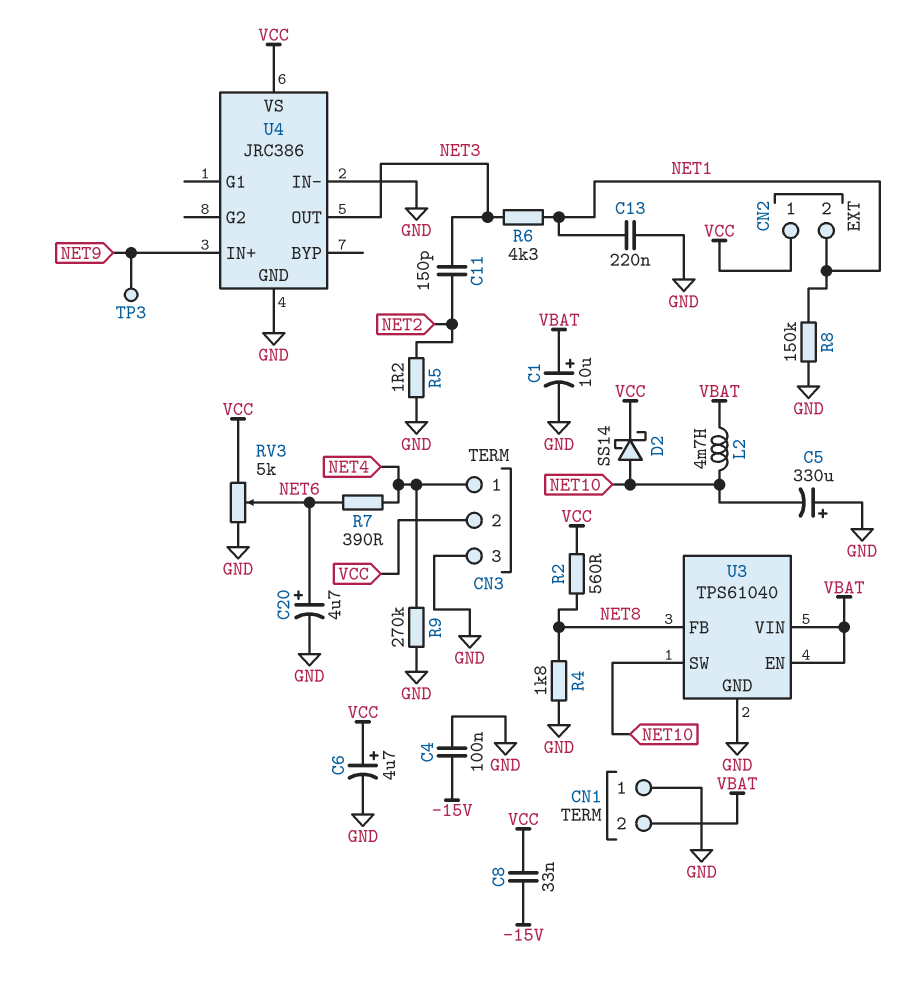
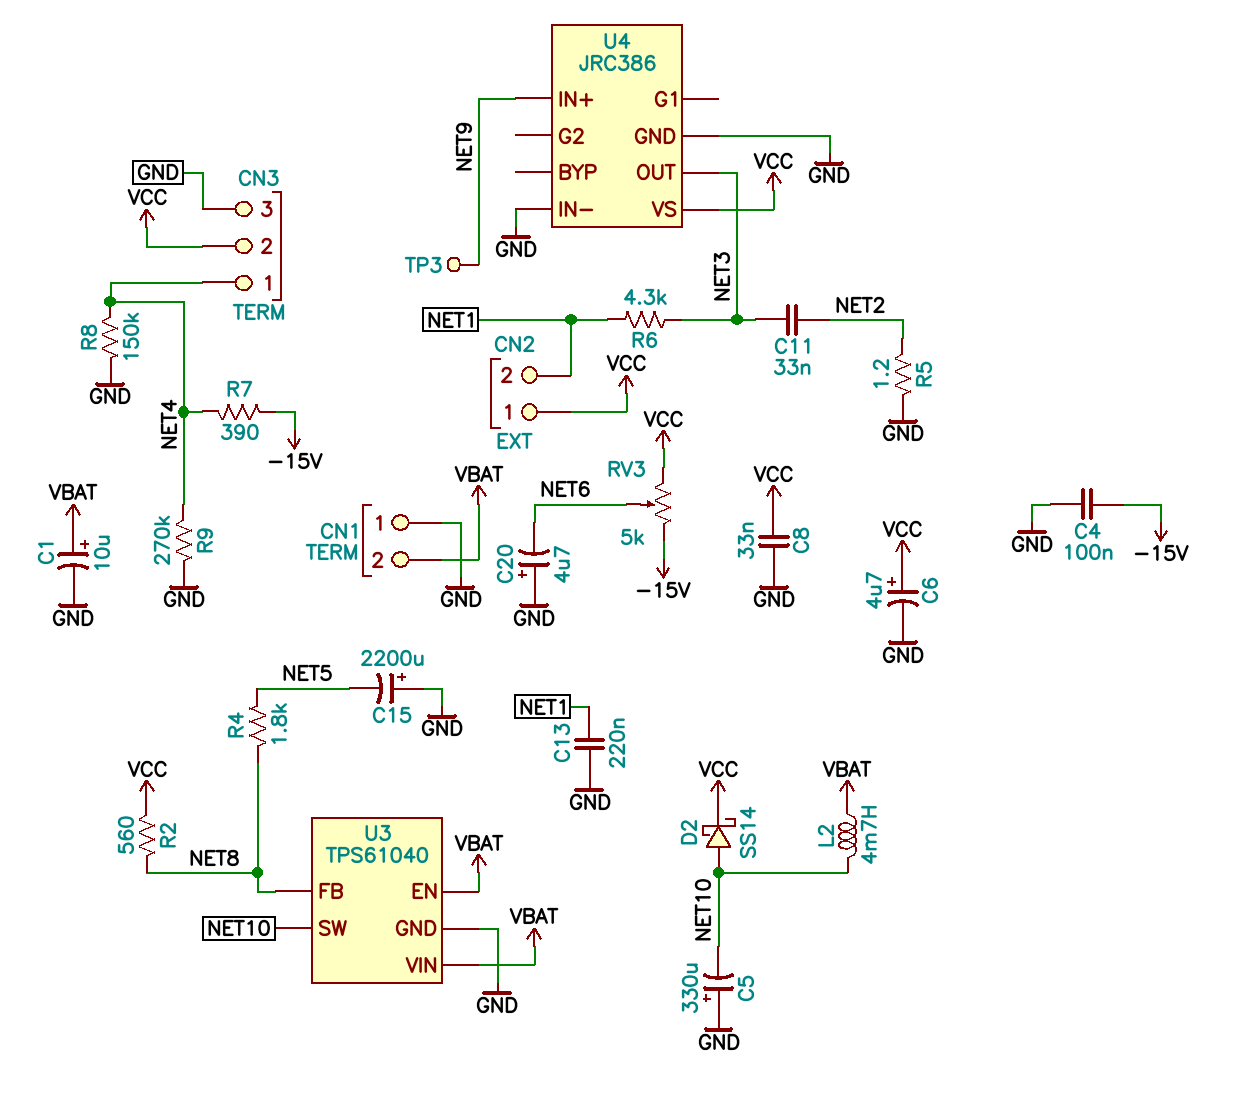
C8: 33nF (-15V, VCC) -> 33nF (GND, VCC)
C11: 150pF (NET2, NET3) -> 33nF (NET2, NET3)
C15: none -> 2200uF (plus GND, minus NET5)
C20: 4.7uF (plus NET6, minus GND) -> 4.7uF (plus GND, minus NET6)
R4: 1.8k (GND, NET8) -> 1.8k (NET5, NET8)
R7: 390 (NET4, NET6) -> 390 (-15V, NET4)
R8: 150k (GND, NET1) -> 150k (GND, NET4)
RV3: 5k (GND, VCC, wiper NET6) -> 5k (-15V, VCC, wiper NET6)

